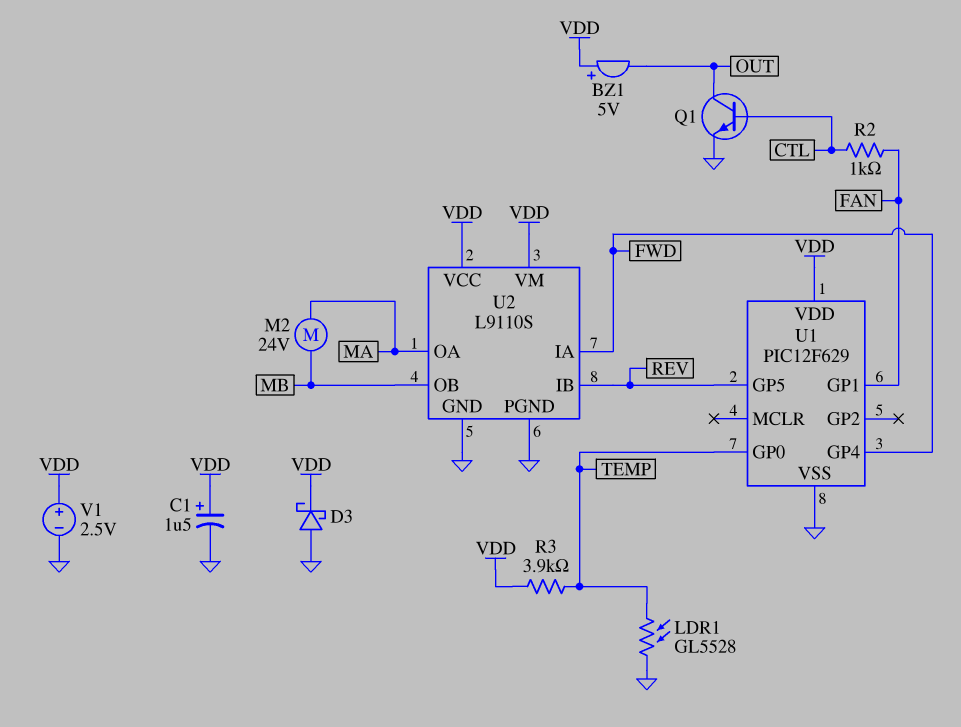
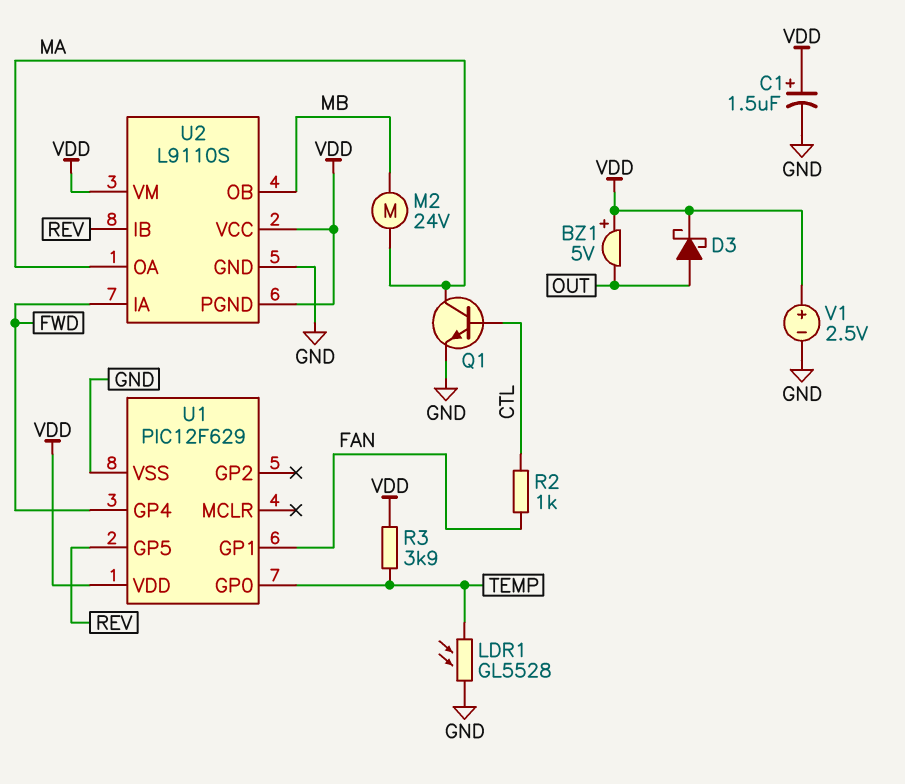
D3: schottky (A GND, K VDD) -> schottky (A OUT, K VDD)
Q1: NPN (B CTL, C OUT, E GND) -> NPN (B CTL, C MA, E GND)
U2 pin PGND: GND -> VDD

